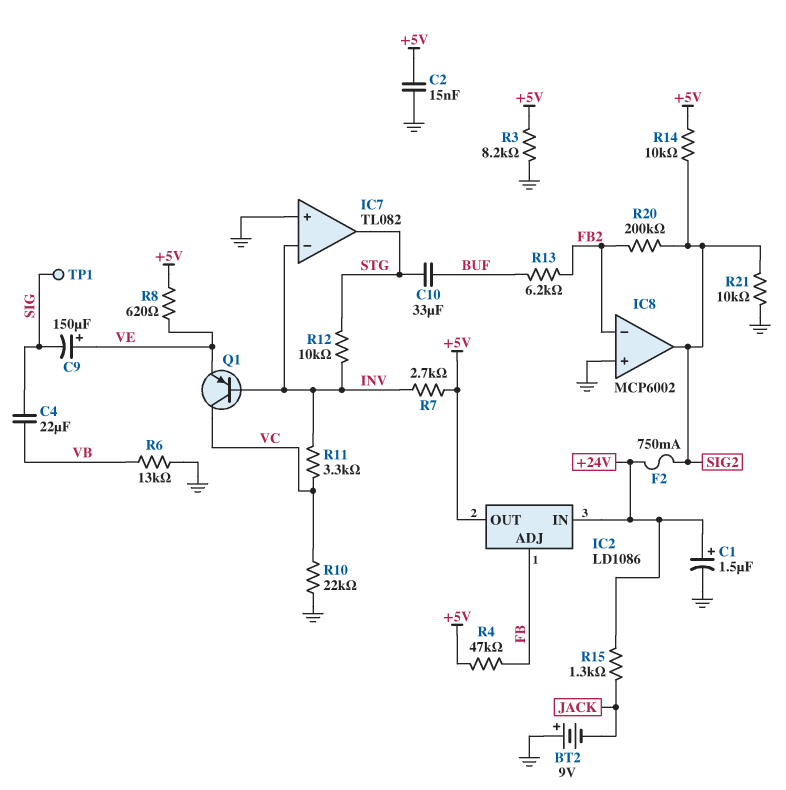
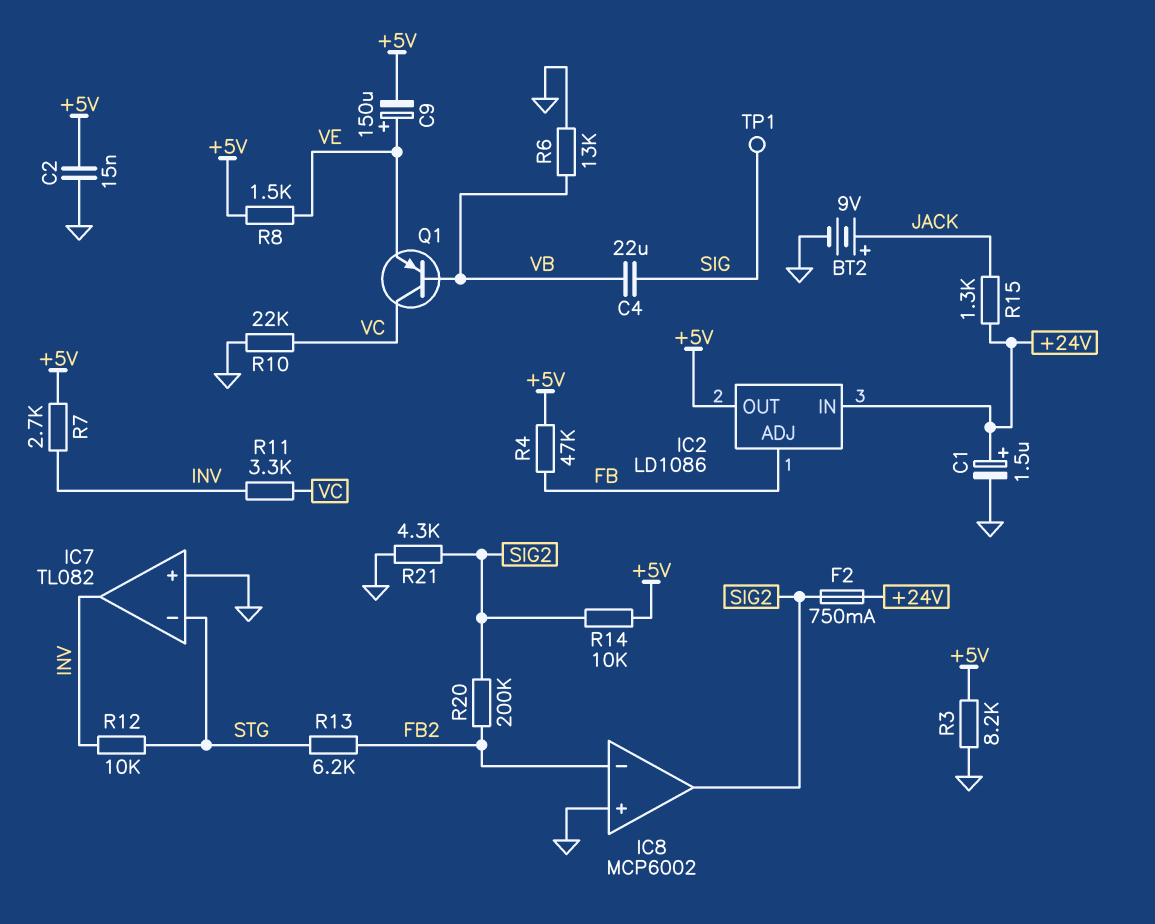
BT2: 9V (plus GND, minus JACK) -> 9V (plus JACK, minus GND)
C9: 150uF (plus VE, minus SIG) -> 150uF (plus VE, minus +5V)
C10: 33uF (BUF, STG) -> none
IC7 pin in-: INV -> STG
IC7 pin out: STG -> INV
Q1: PNP (B INV, C VC, E VE) -> PNP (B VB, C VC, E VE)
R8: 620 (+5V, VE) -> 1.5k (+5V, VE)
R13: 6.2k (BUF, FB2) -> 6.2k (FB2, STG)
R21: 10k (GND, SIG2) -> 4.3k (GND, SIG2)

